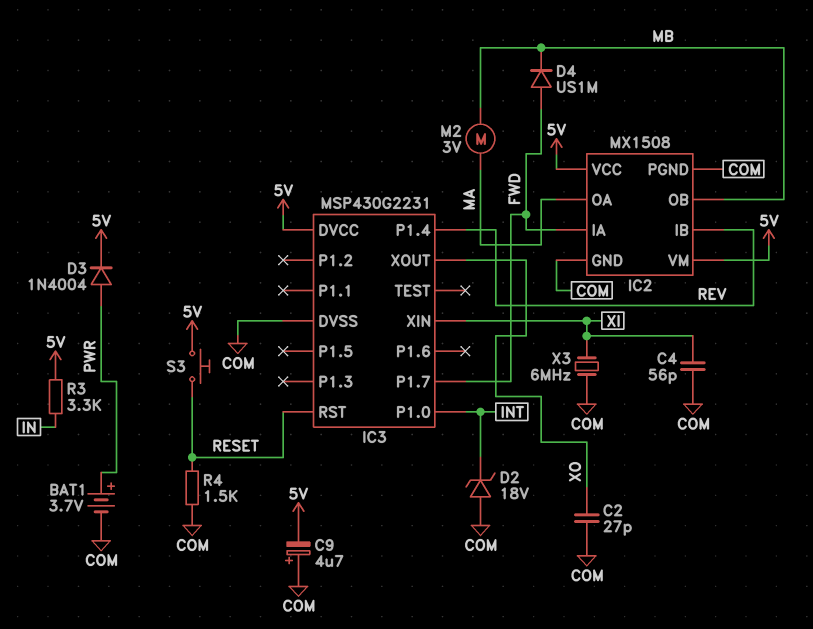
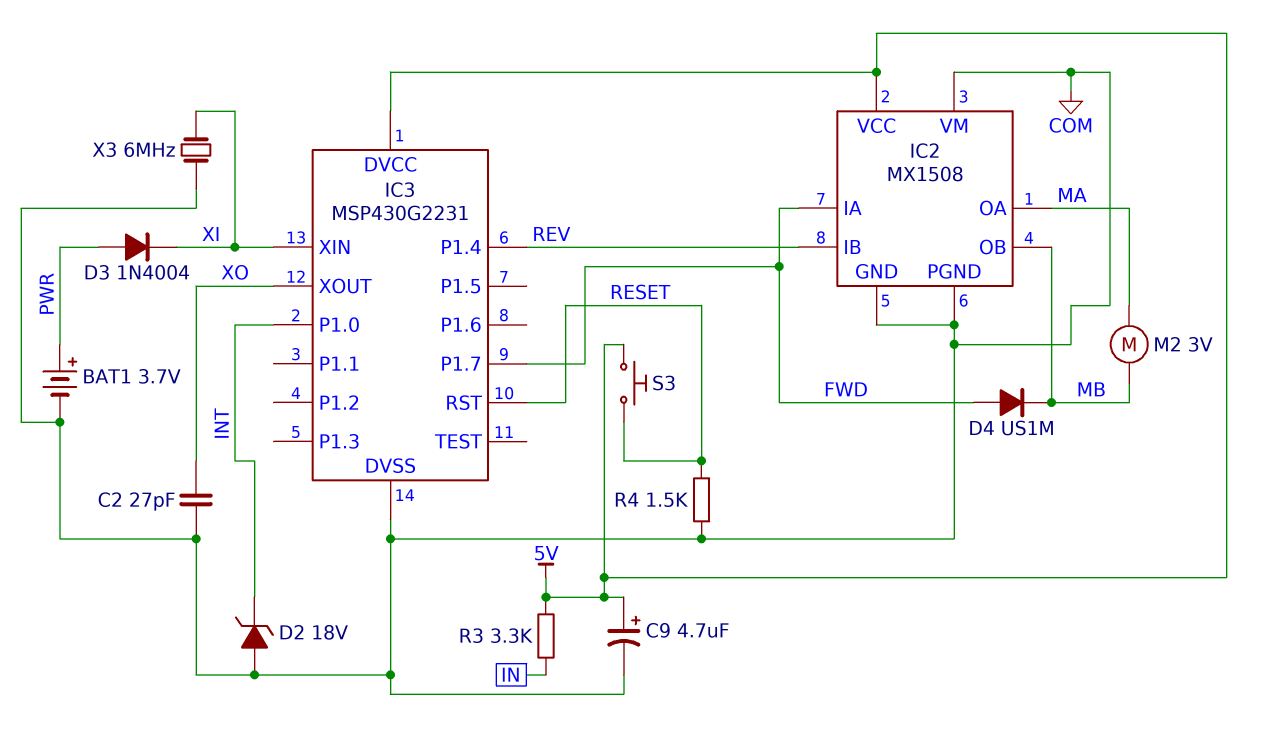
C4: 56pF (COM, XI) -> none
C9: 4.7uF (plus COM, minus 5V) -> 4.7uF (plus 5V, minus COM)
D3: diode 1N4004 (A PWR, K 5V) -> diode 1N4004 (A PWR, K XI)
IC2 pin VM: 5V -> COM

